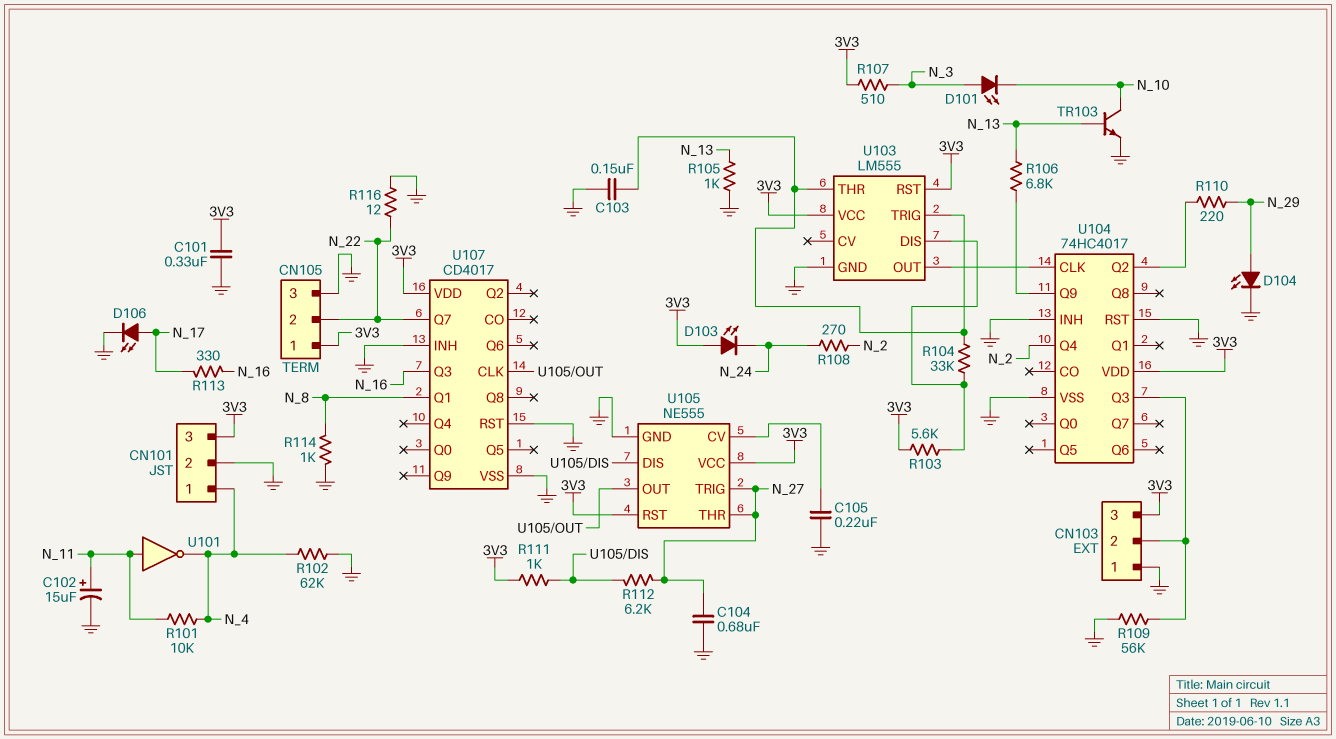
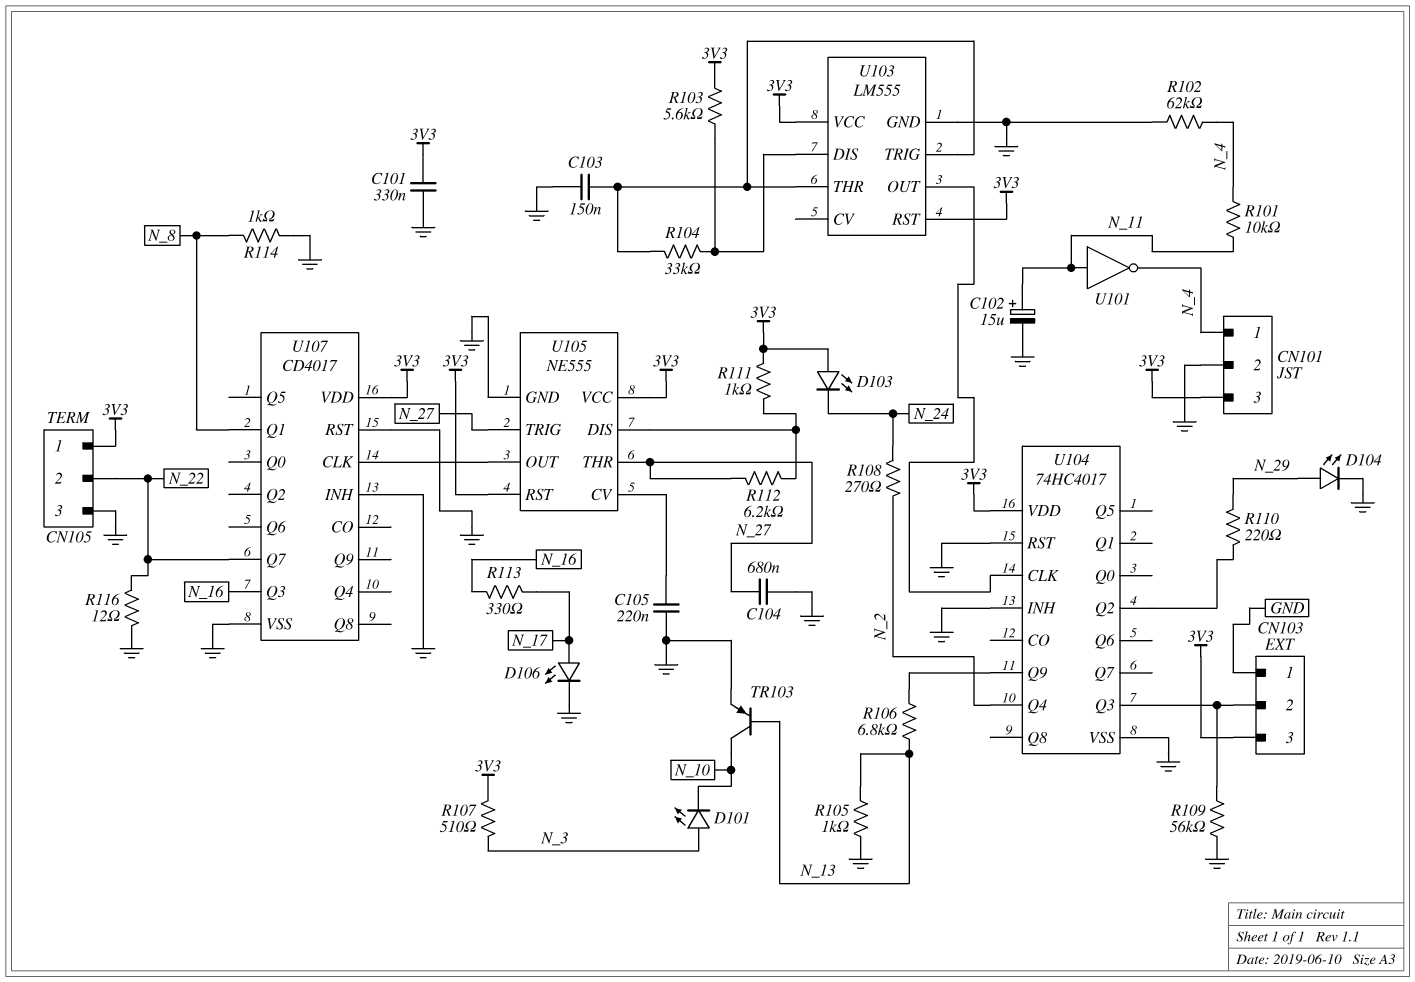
TR103: NPN (B N_13, C N_10, E GND) -> PNP (B N_13, C N_10, E GND)

